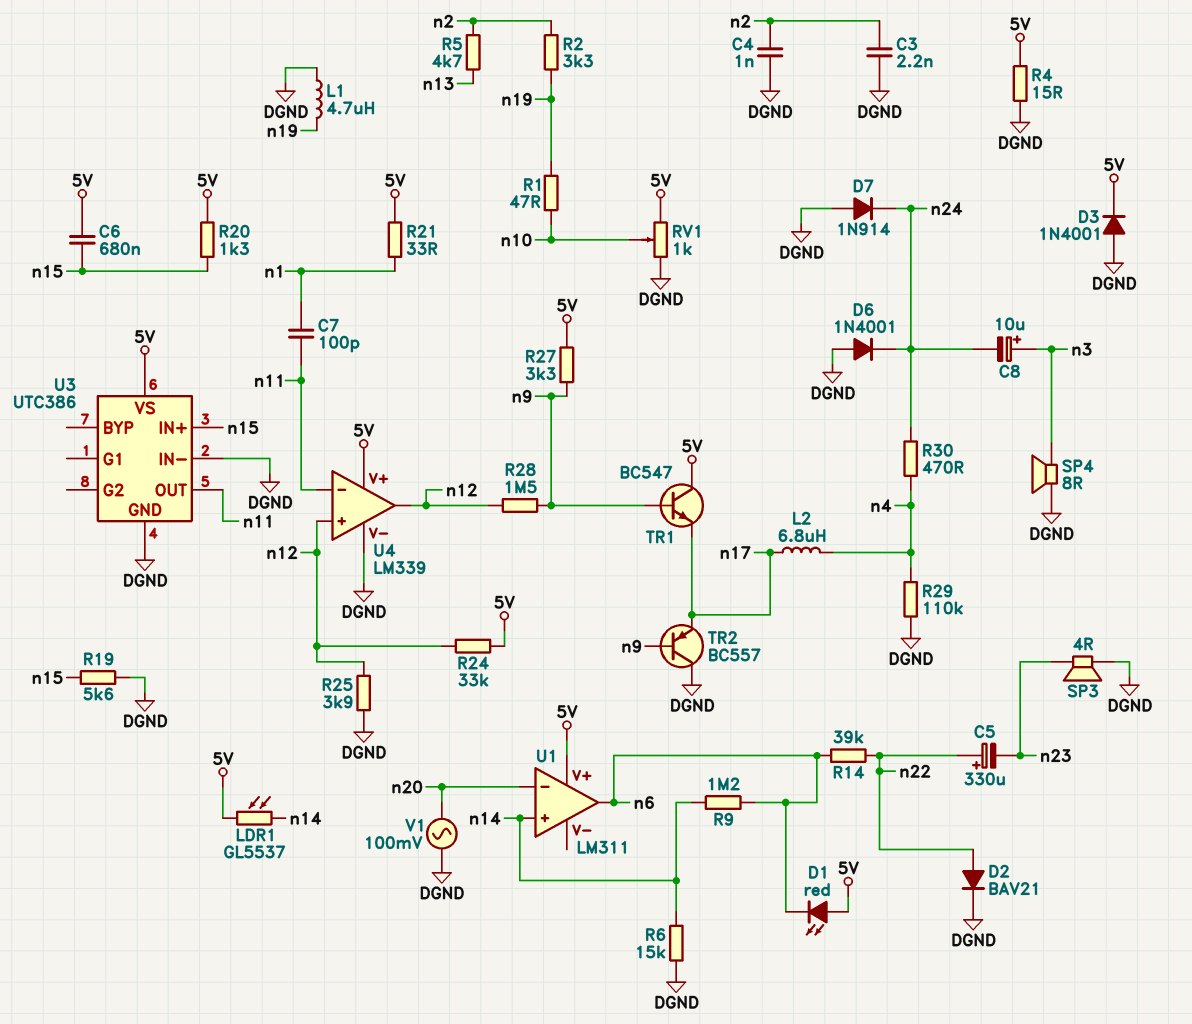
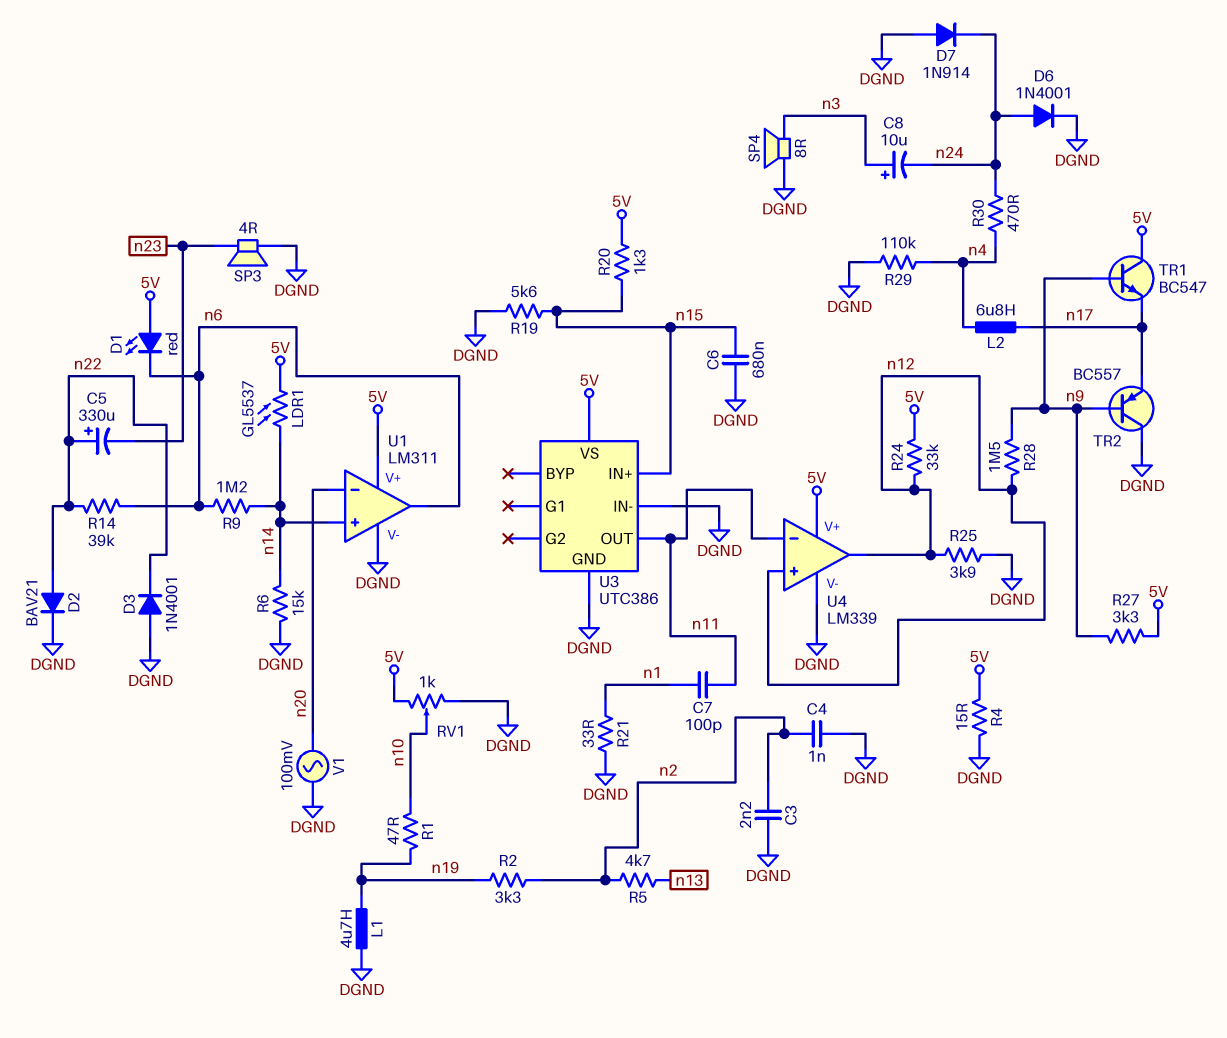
C6: 680nF (5V, n15) -> 680nF (DGND, n15)
D3: diode 1N4001 (A DGND, K 5V) -> diode 1N4001 (A DGND, K n22)
D6: diode 1N4001 (A DGND, K n24) -> diode 1N4001 (A n24, K DGND)
R21: 33 (5V, n1) -> 33 (DGND, n1)
U1 pin V-: none -> DGND

